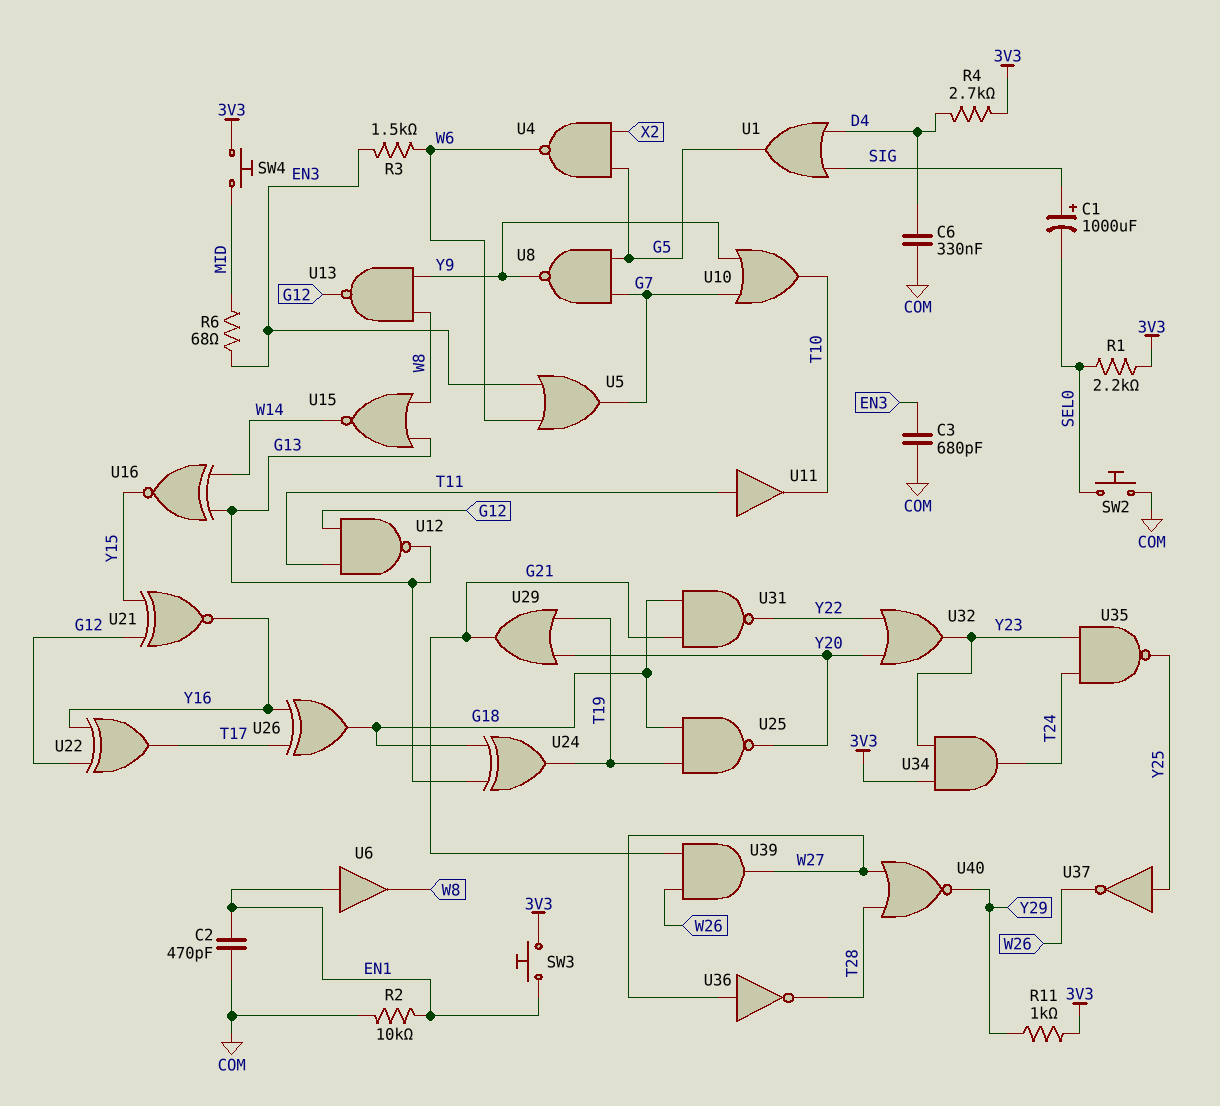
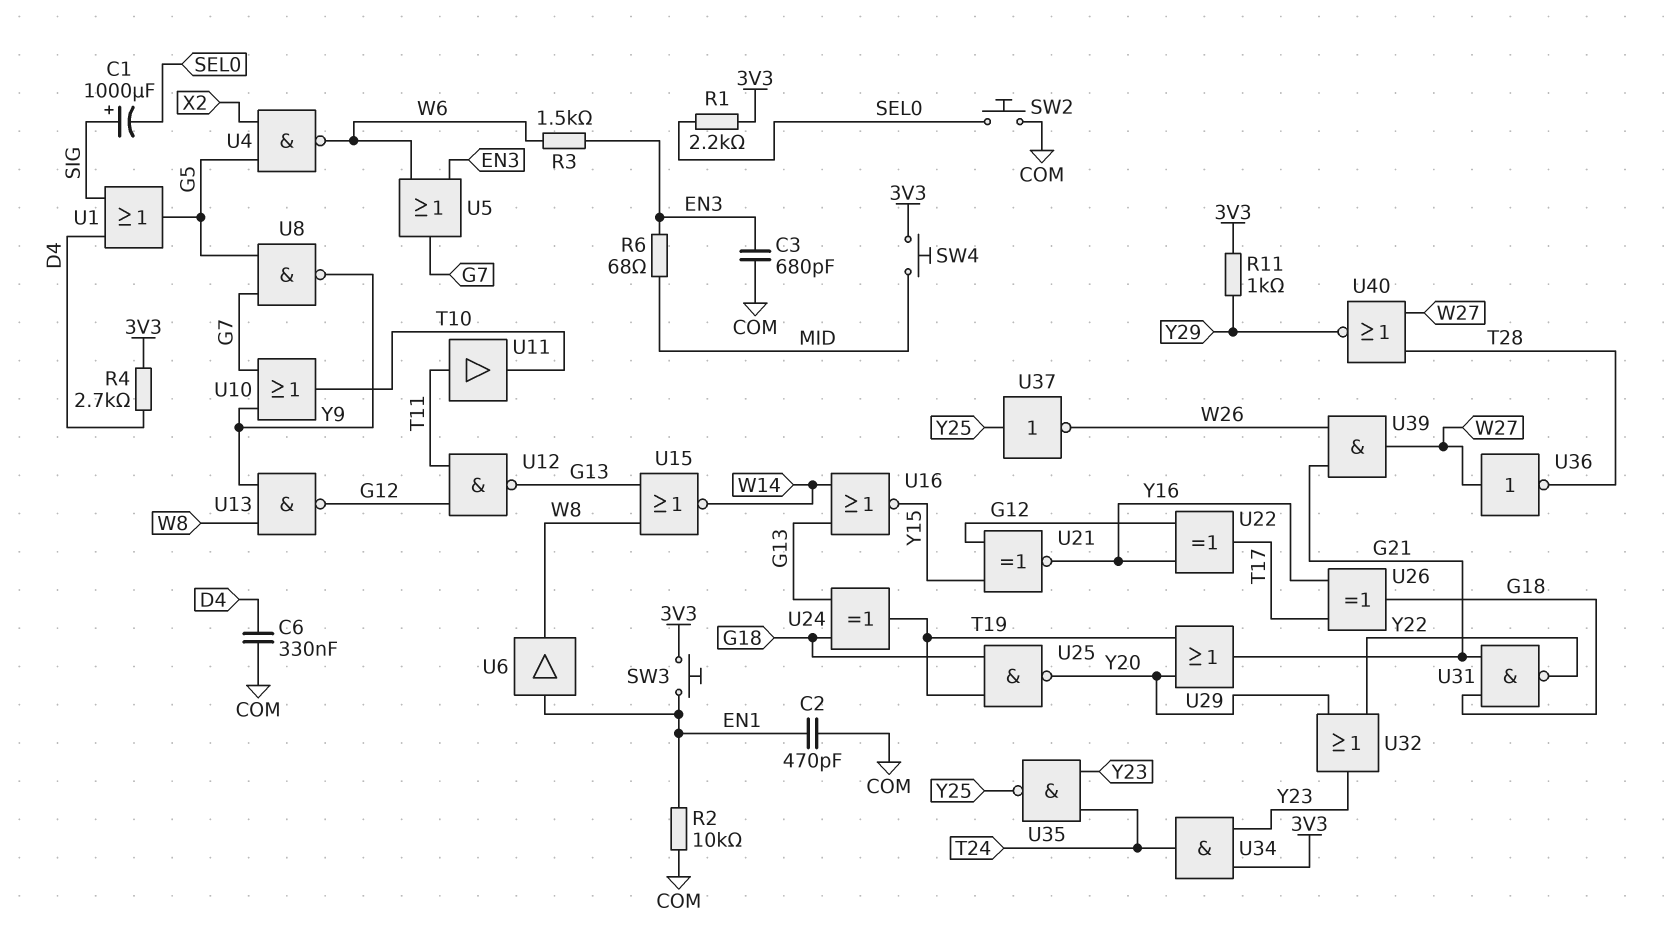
U16: XNOR (in G13, in W14, out Y15) -> NOR (in G13, in W14, out Y15)

